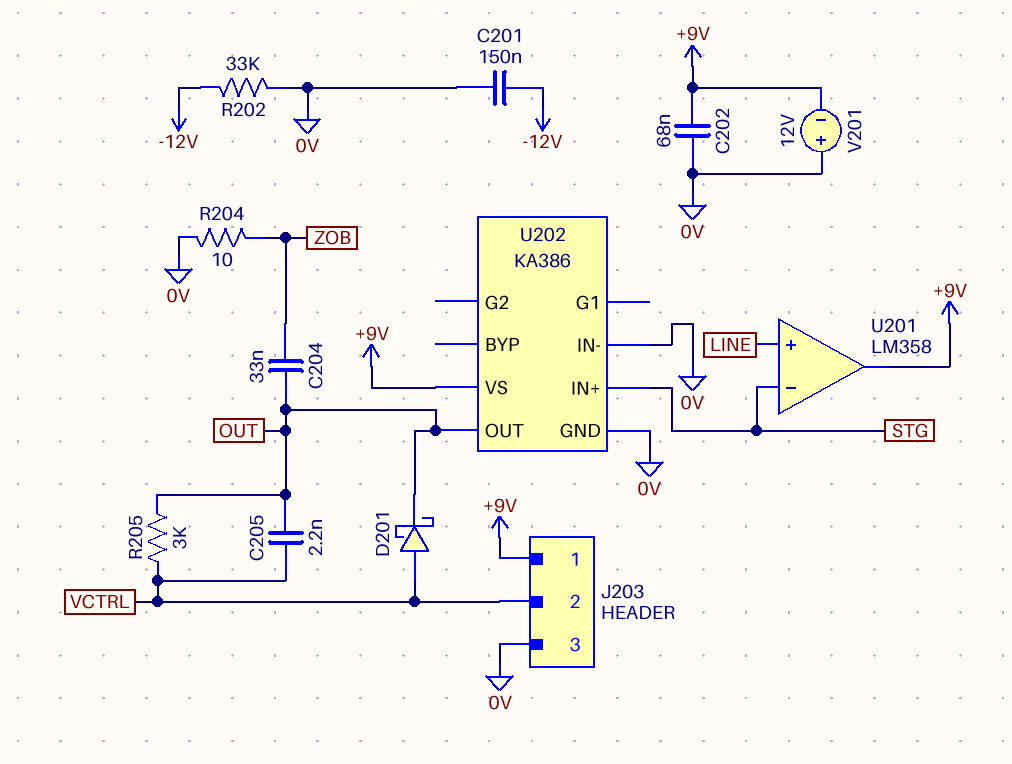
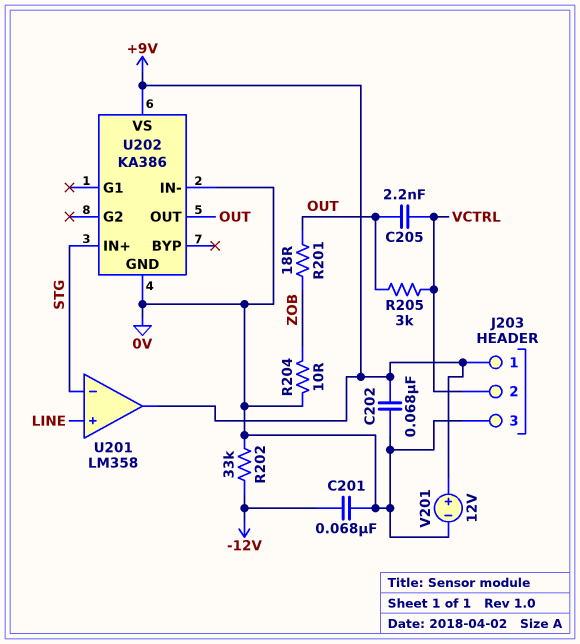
C201: 150nF (-12V, 0V) -> 68nF (-12V, 0V)
C204: 33nF (OUT, ZOB) -> none
D201: schottky (A VCTRL, K OUT) -> none
R201: none -> 18 (OUT, ZOB)
V201: 12V (plus 0V, minus +9V) -> 12V (plus +9V, minus 0V)

